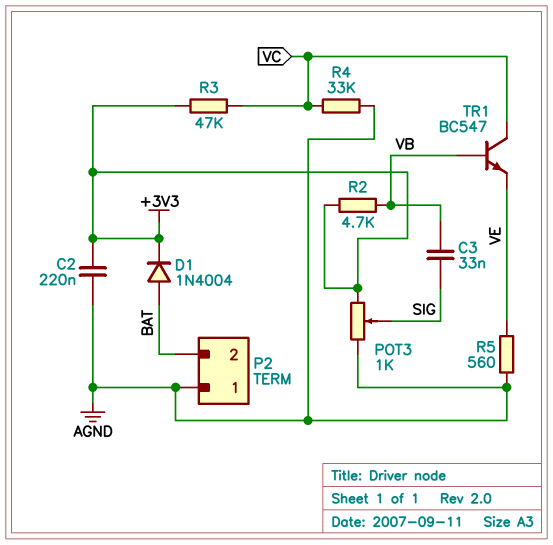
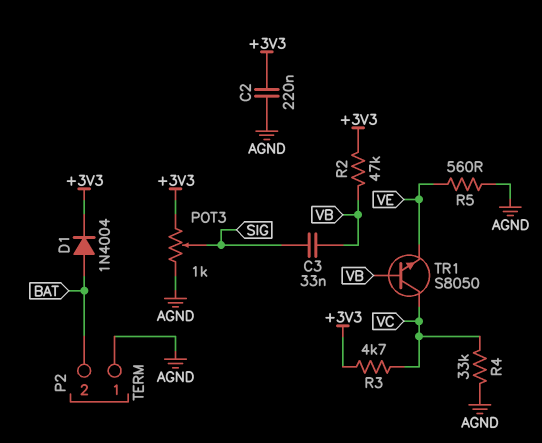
R2: 4.7k (+3V3, VB) -> 47k (+3V3, VB)
R3: 47k (+3V3, VC) -> 4.7k (+3V3, VC)
TR1: NPN BC547 (B VB, C VC, E VE) -> NPN S8050 (B VB, C VC, E VE)

